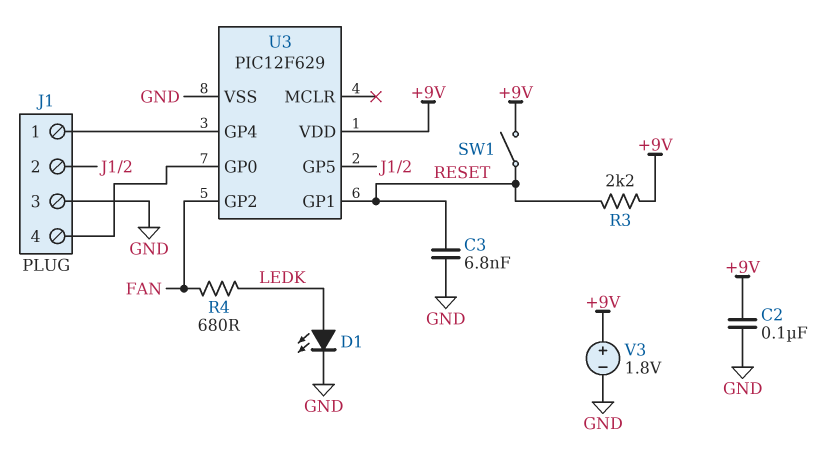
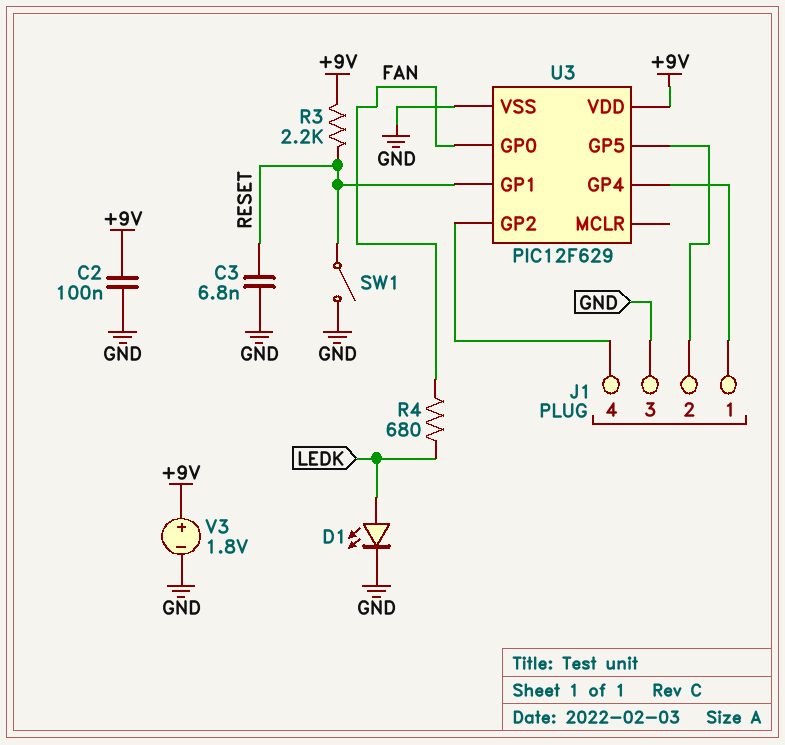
SW1: switch (+9V, RESET) -> switch (GND, RESET)
U3 pin GP0: J1/4 -> FAN
U3 pin GP2: FAN -> J1/4

